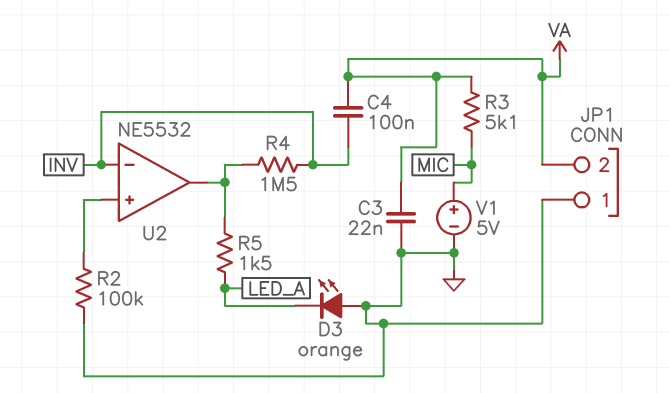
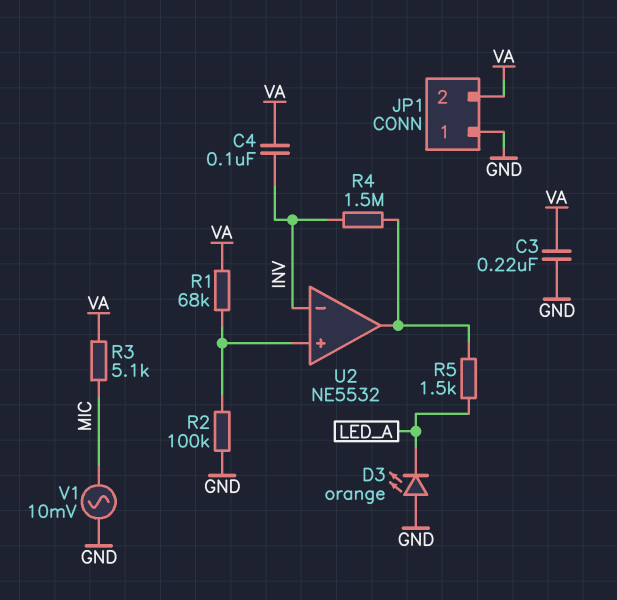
C3: 22nF (GND, VA) -> 220nF (GND, VA)
R1: none -> 68k (U2/in+, VA)
V1: 5V (plus MIC, minus GND) -> AC 10mV (GND, MIC)

